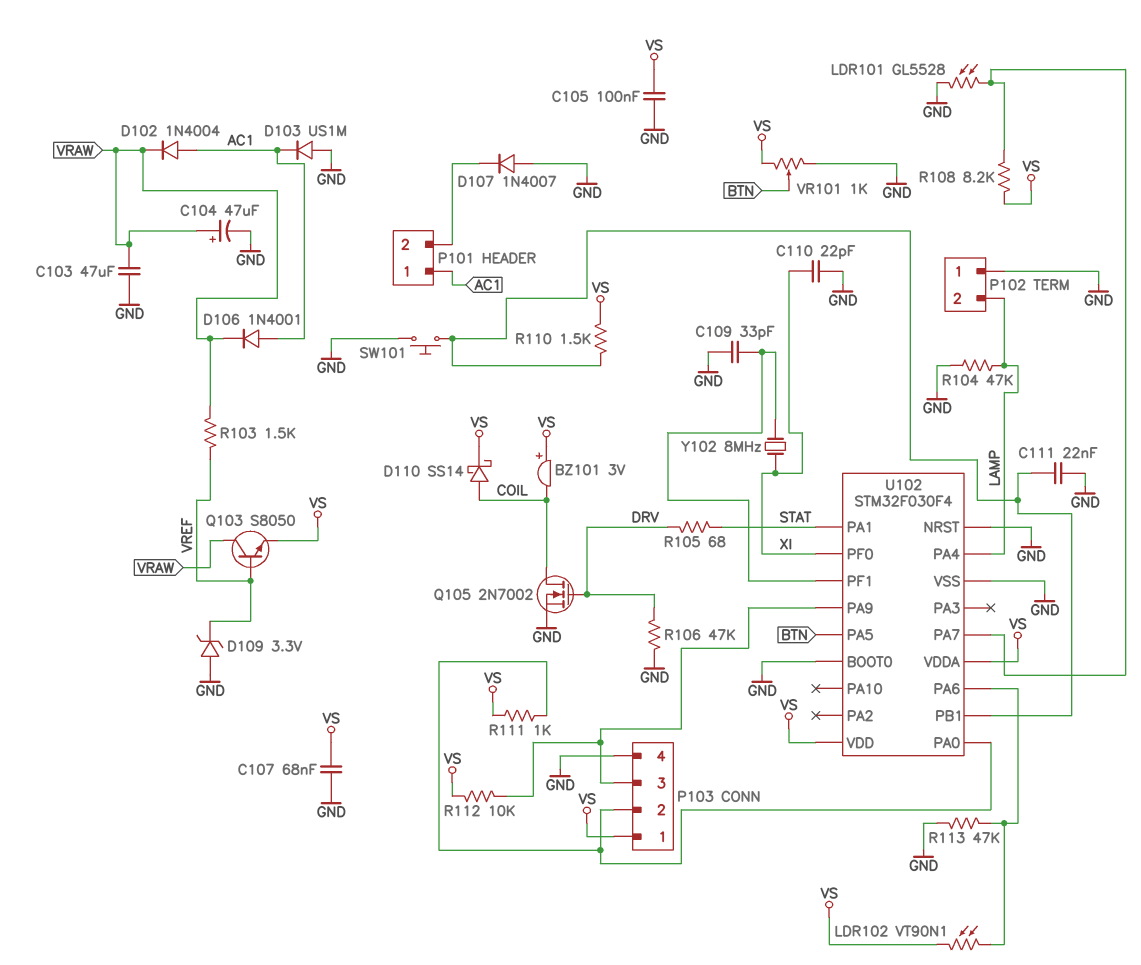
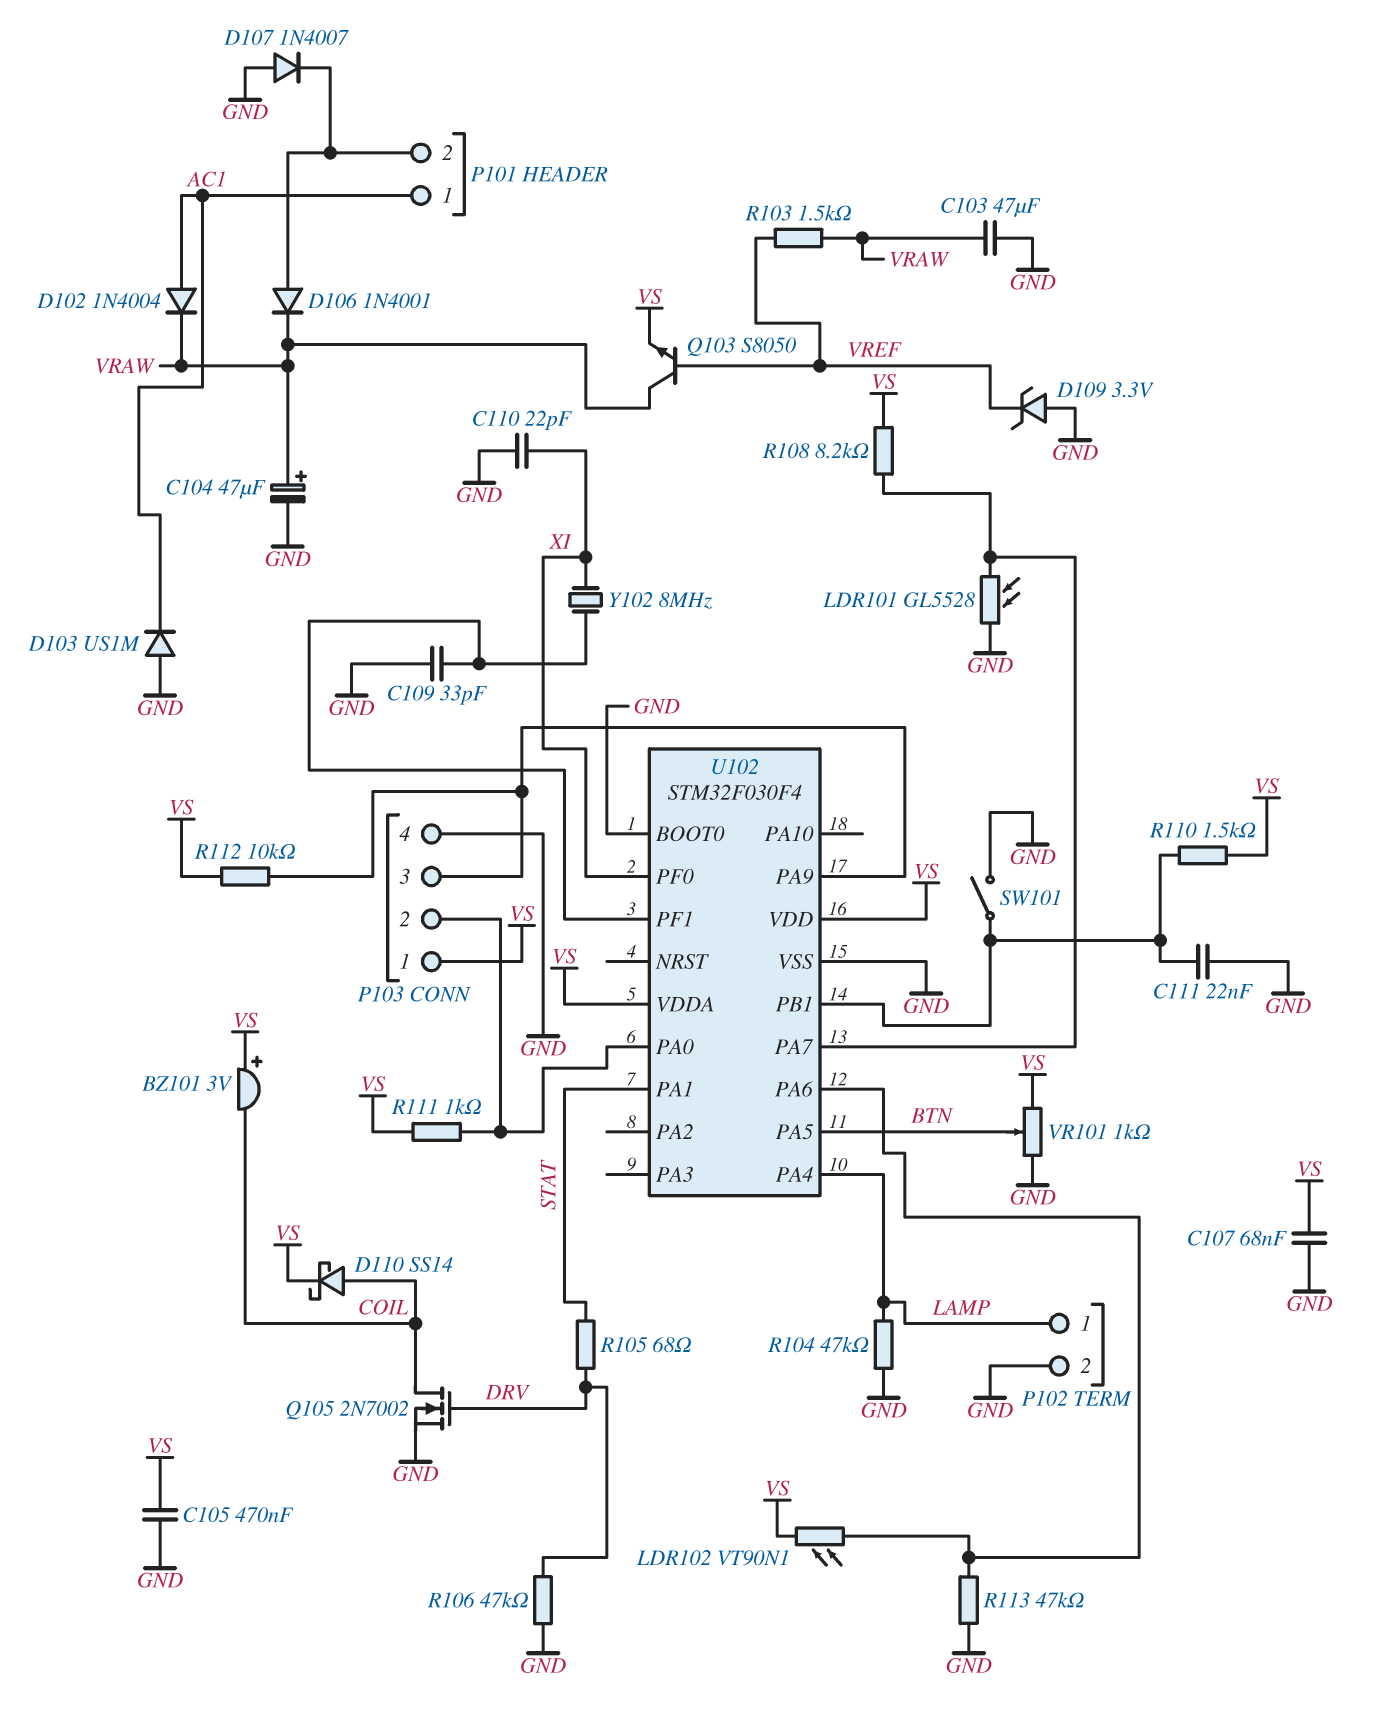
C105: 100nF (GND, VS) -> 470nF (GND, VS)
D106: diode 1N4001 (A AC1, K VRAW) -> diode 1N4001 (A P101/2, K VRAW)
P102 pin 1: GND -> LAMP
P102 pin 2: LAMP -> GND
SW101: button (GND, U102/PB1) -> switch (GND, U102/PB1)
U102 pin NRST: GND -> none

